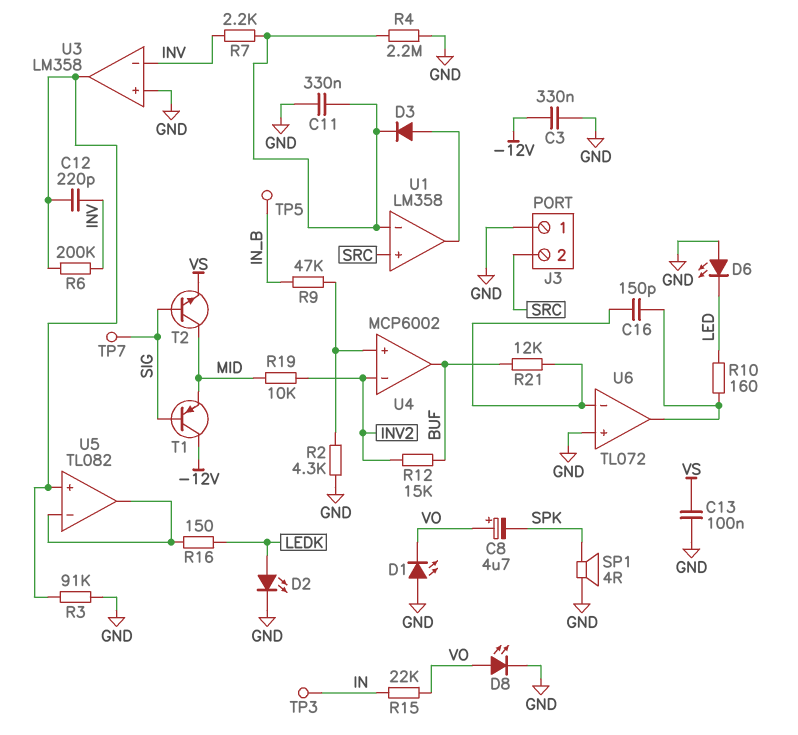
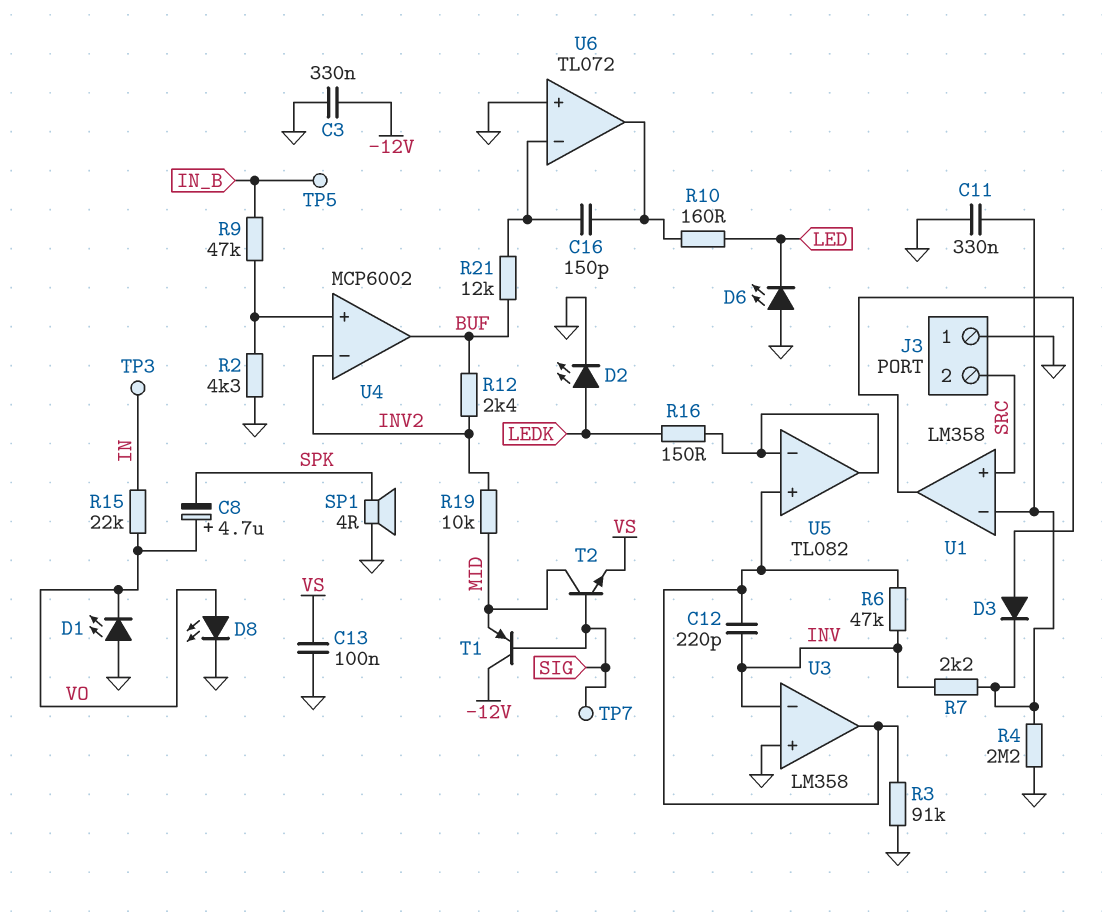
R6: 200k (INV, U3/out) -> 47k (INV, U3/out)
R12: 15k (BUF, INV2) -> 2.4k (BUF, INV2)

